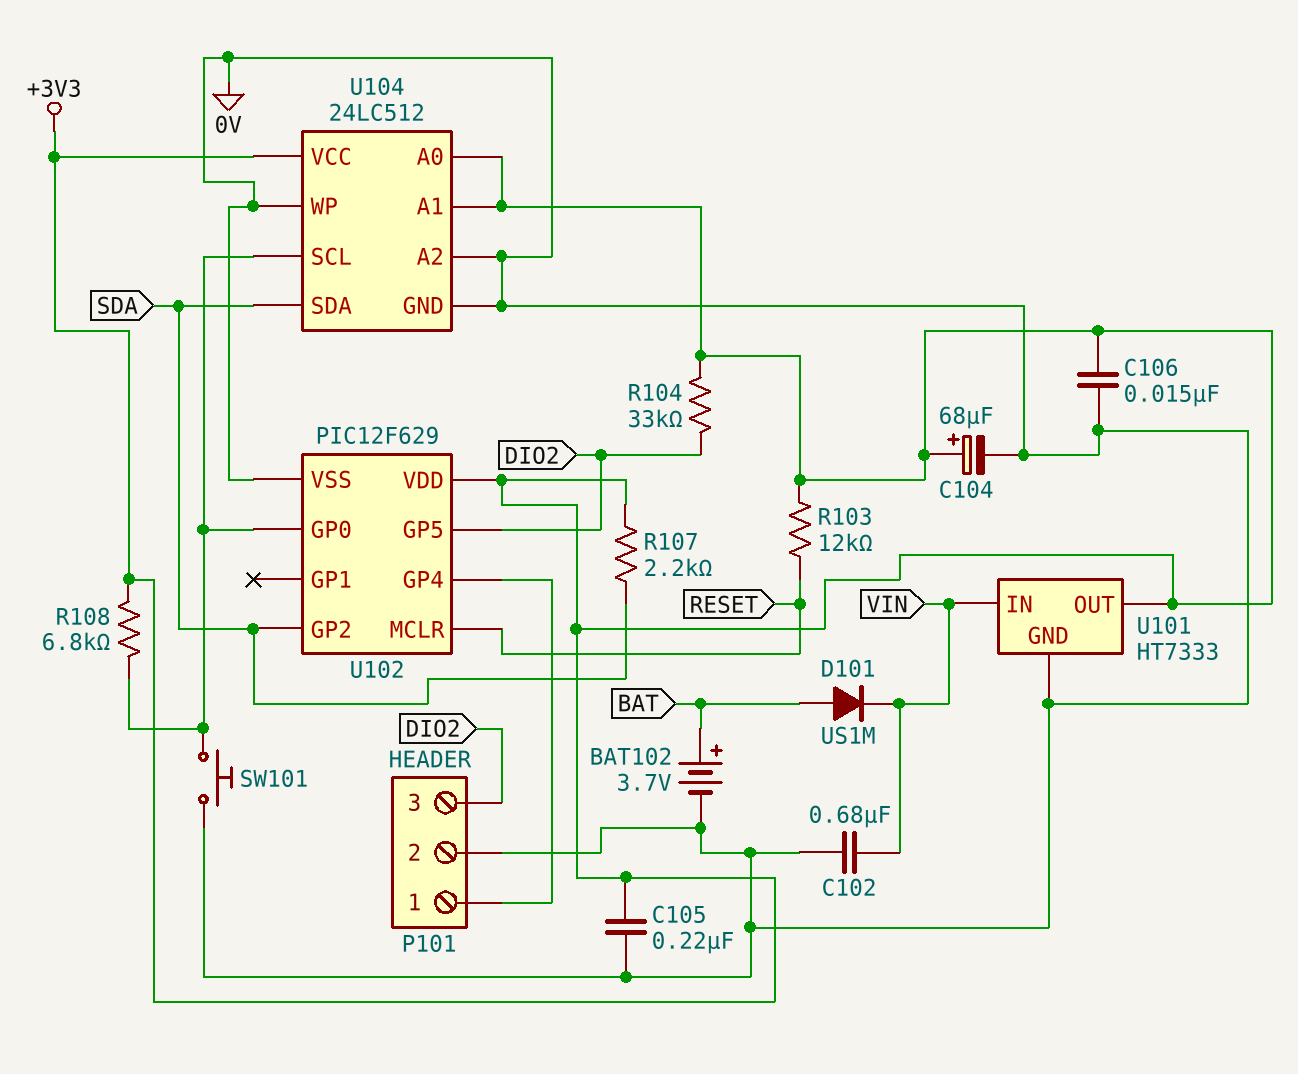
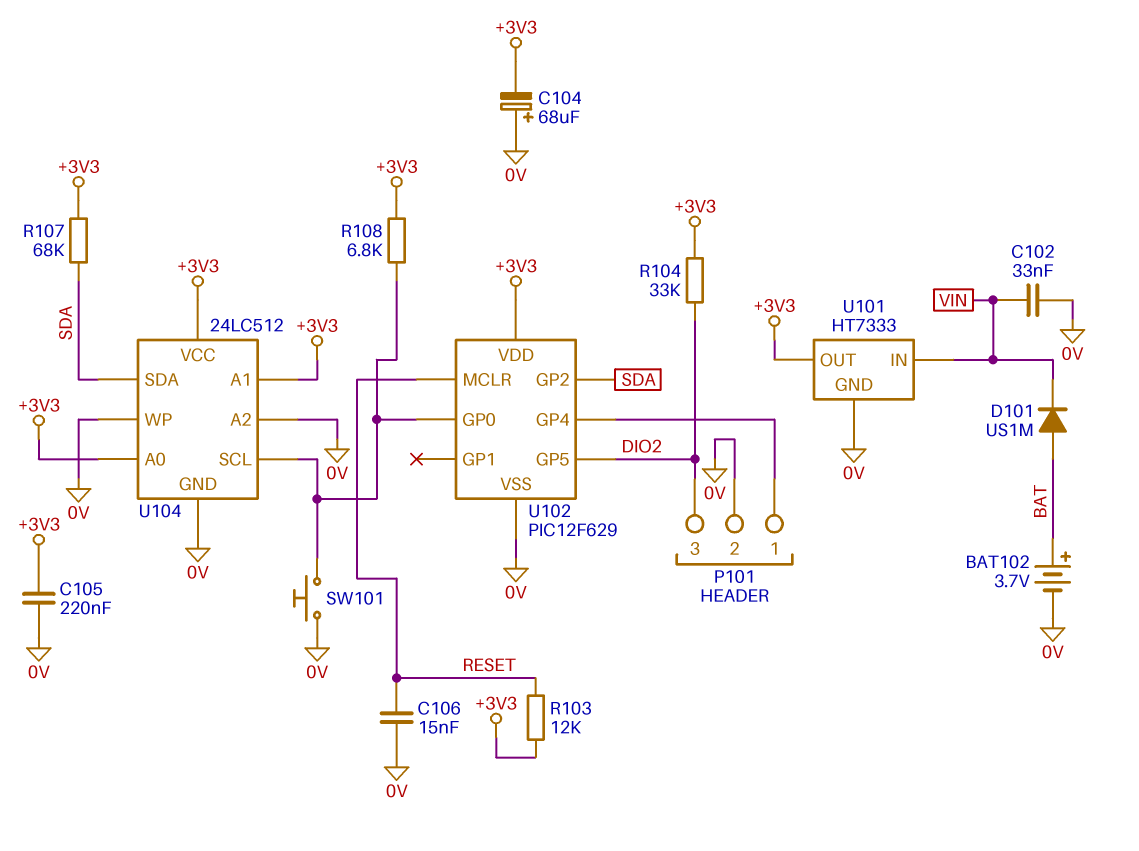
C102: 680nF (0V, VIN) -> 33nF (0V, VIN)
C104: 68uF (plus +3V3, minus 0V) -> 68uF (plus 0V, minus +3V3)
C106: 15nF (+3V3, 0V) -> 15nF (0V, RESET)
R107: 2.2k (+3V3, SDA) -> 68k (+3V3, SDA)

